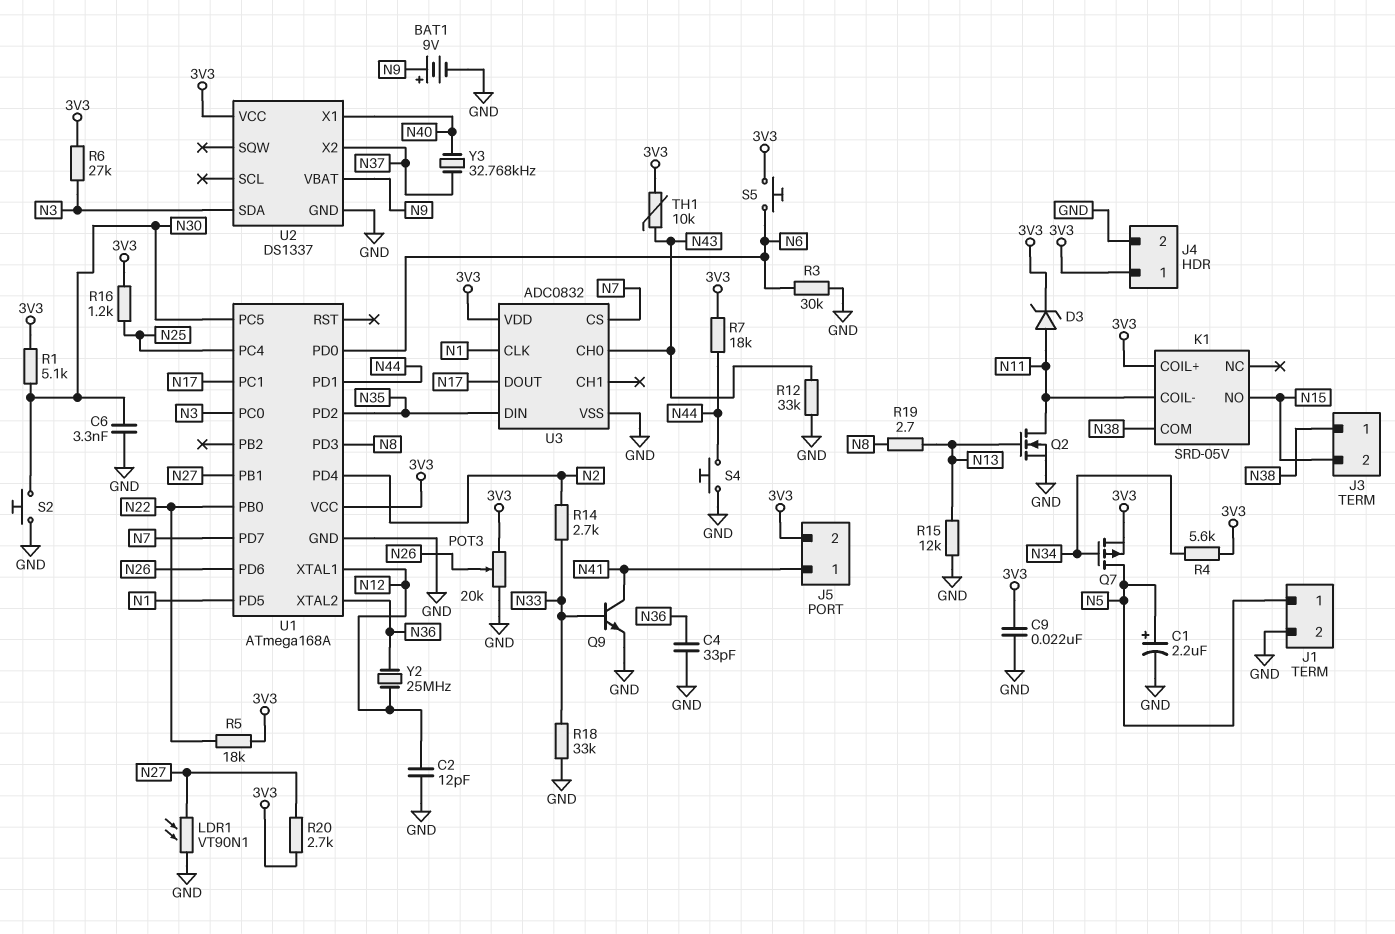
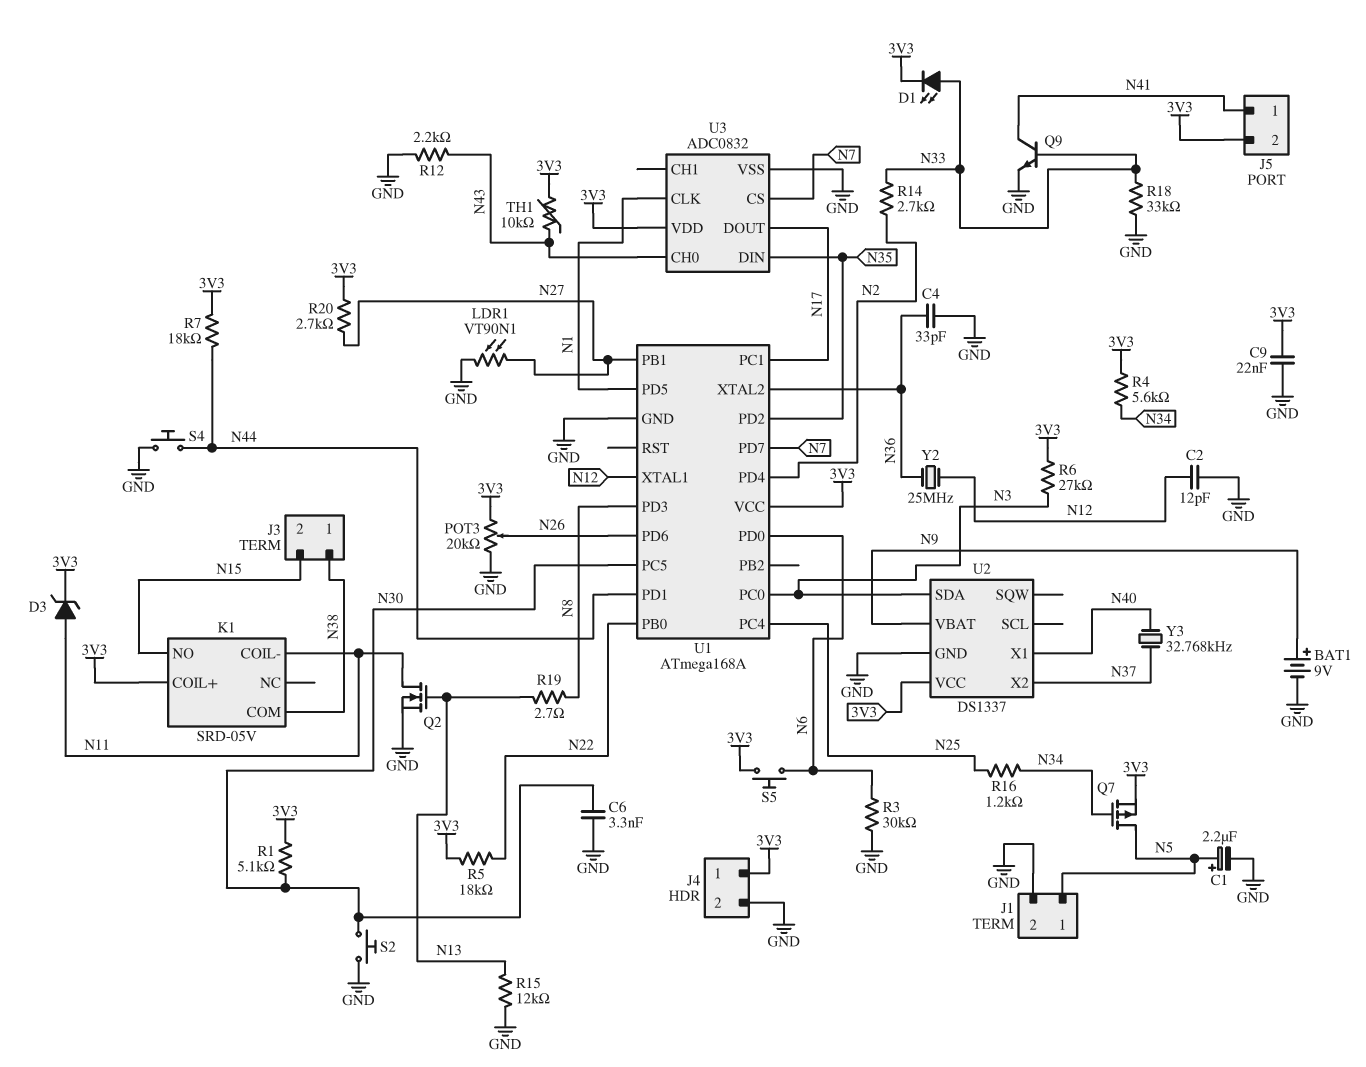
D1: none -> LED (A N33, K 3V3)
R12: 33k (GND, N43) -> 2.2k (GND, N43)
R16: 1.2k (3V3, N25) -> 1.2k (N25, N34)

